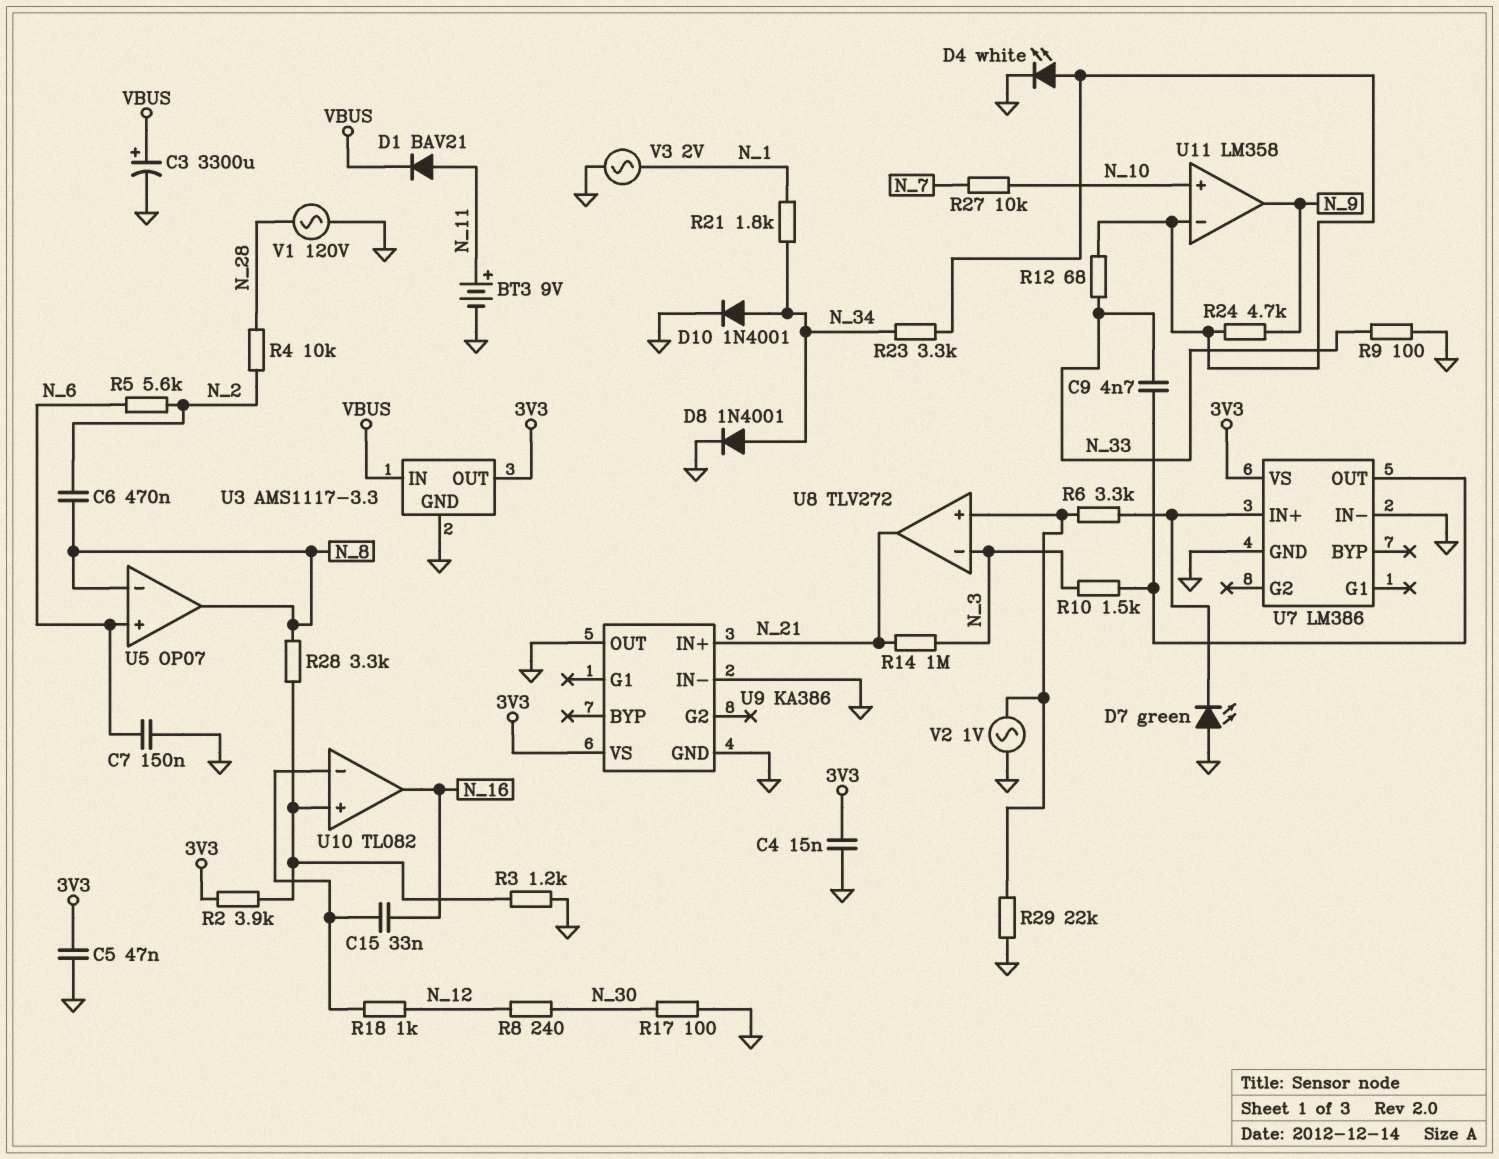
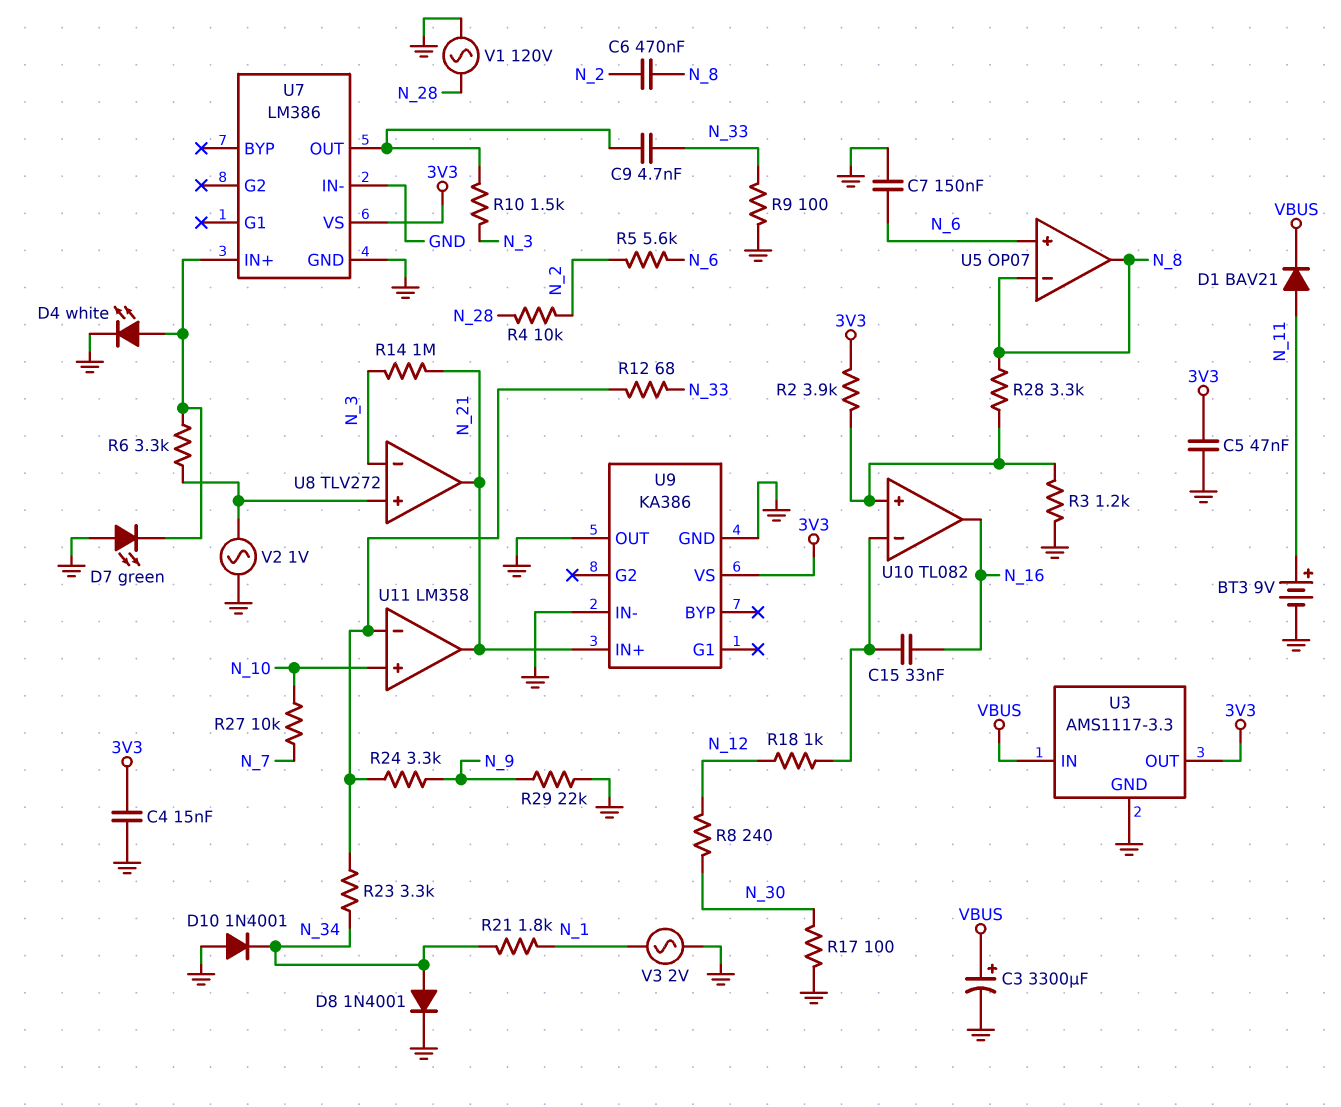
D4: LED white (A U11/in-, K GND) -> LED white (A U7/IN+, K GND)
D10: diode 1N4001 (A N_34, K GND) -> diode 1N4001 (A GND, K N_34)
R24: 4.7k (N_9, U11/in-) -> 3.3k (N_9, U11/in-)
R29: 22k (GND, U8/in+) -> 22k (GND, N_9)
U11 pin out: N_9 -> N_21

